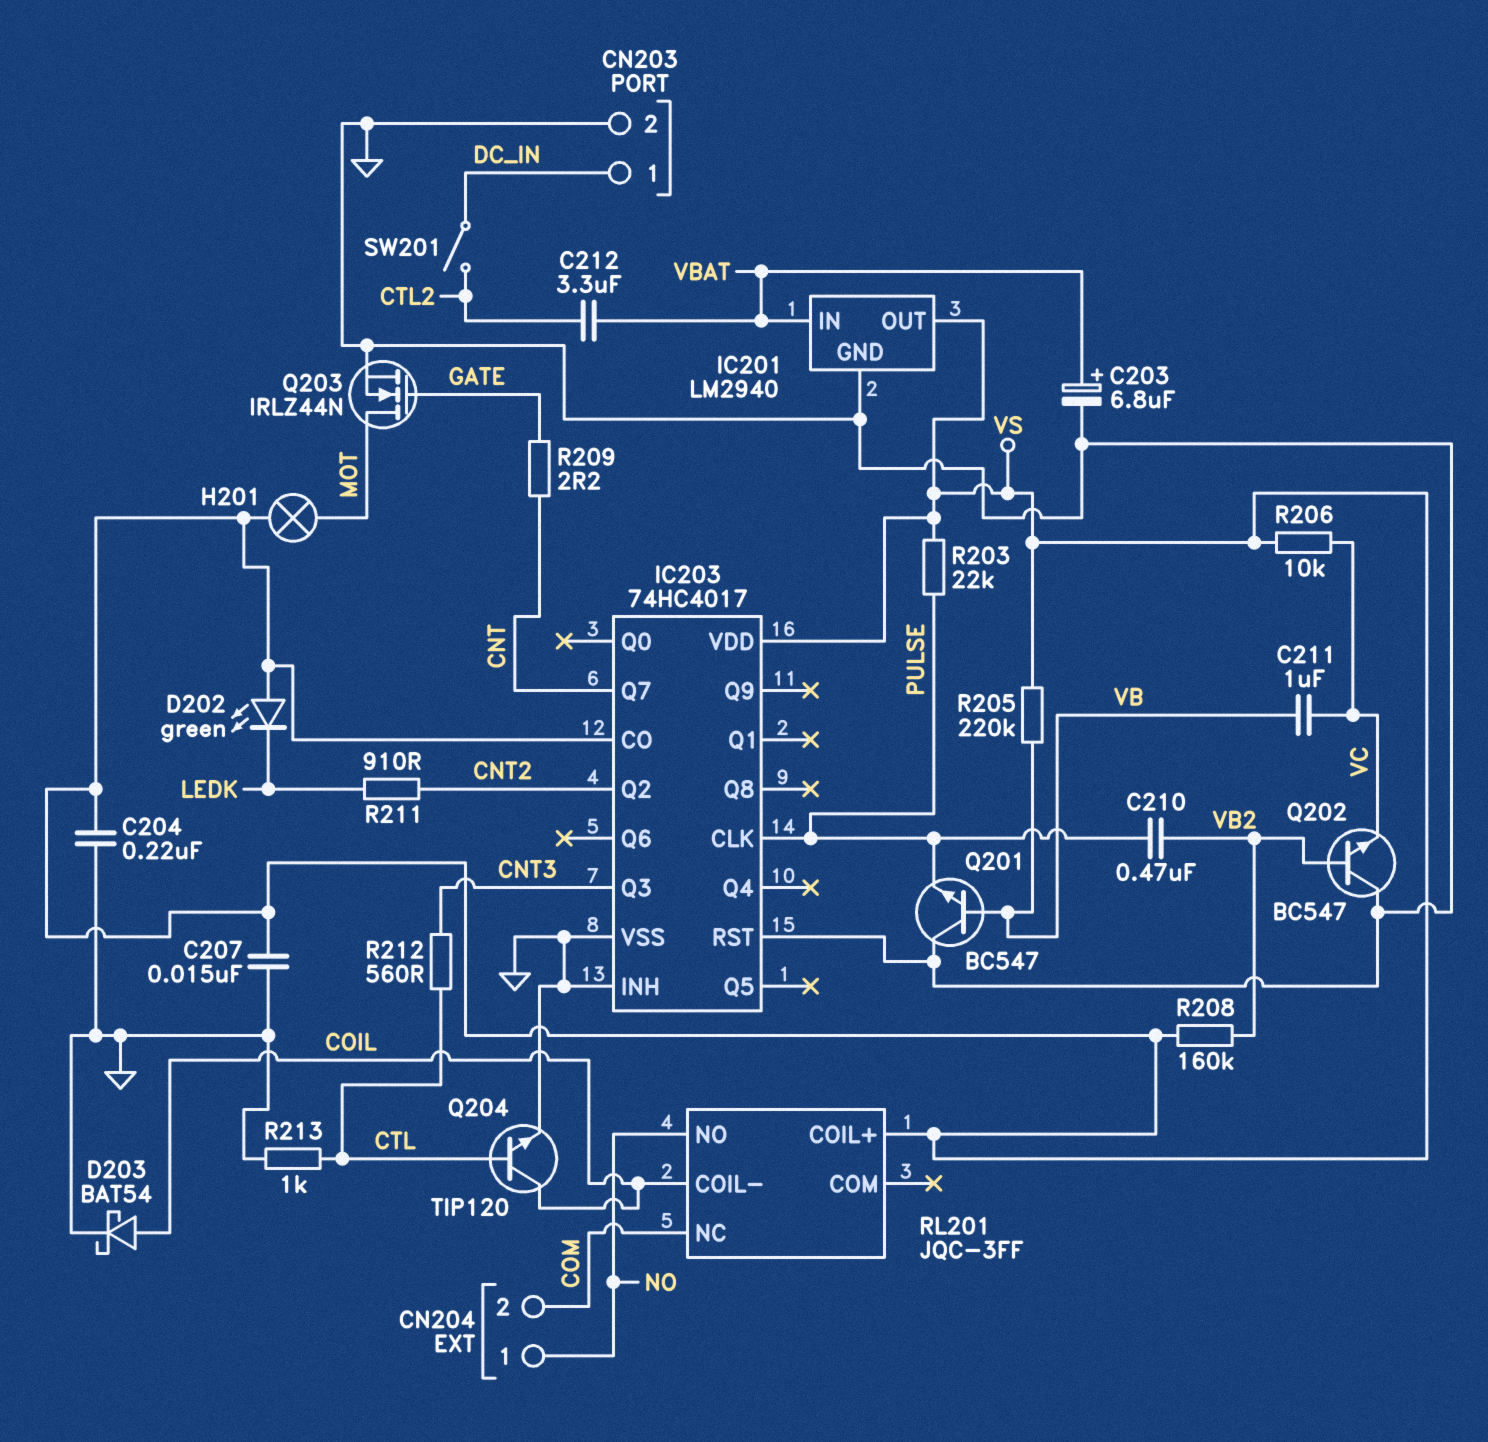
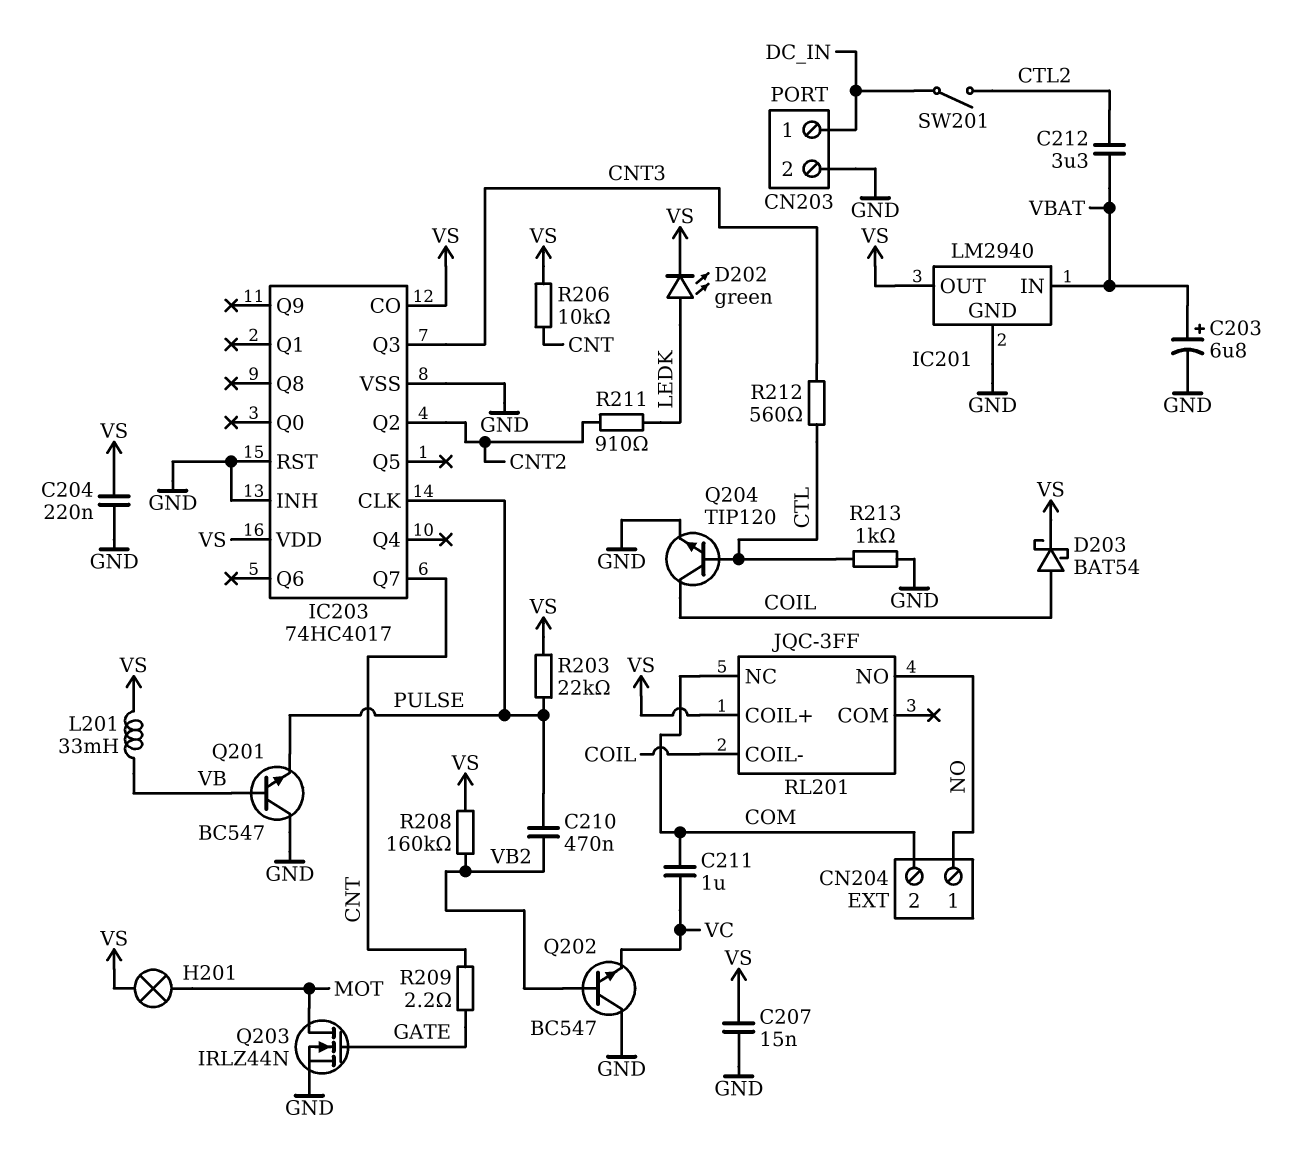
C211: 1uF (VB, VC) -> 1uF (COM, VC)
D202: LED green (A VS, K LEDK) -> LED green (A LEDK, K VS)
D203: schottky BAT54 (A COIL, K GND) -> schottky BAT54 (A COIL, K VS)
L201: none -> 33mH (VB, VS)
R205: 220k (VB, VS) -> none
R206: 10k (VC, VS) -> 10k (CNT, VS)

